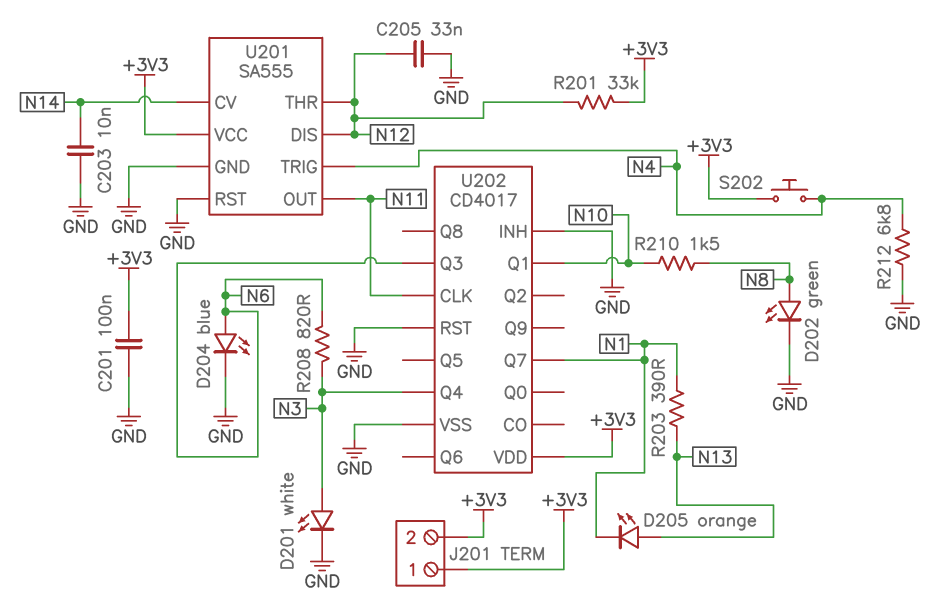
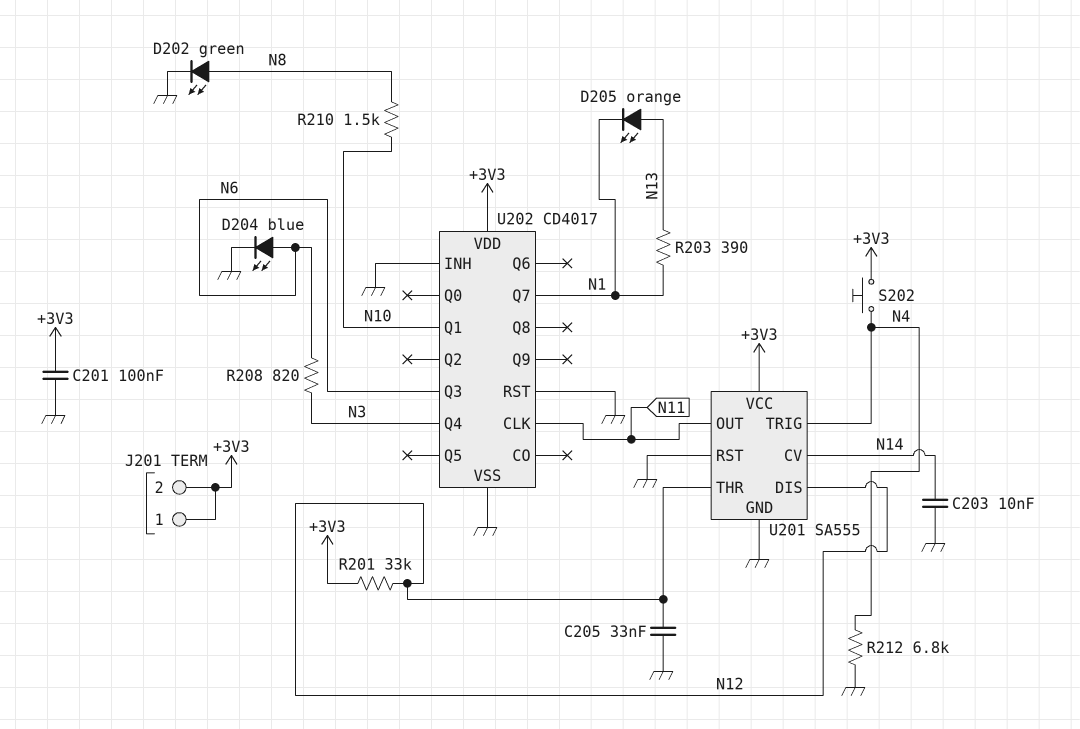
D201: LED white (A N3, K GND) -> none

